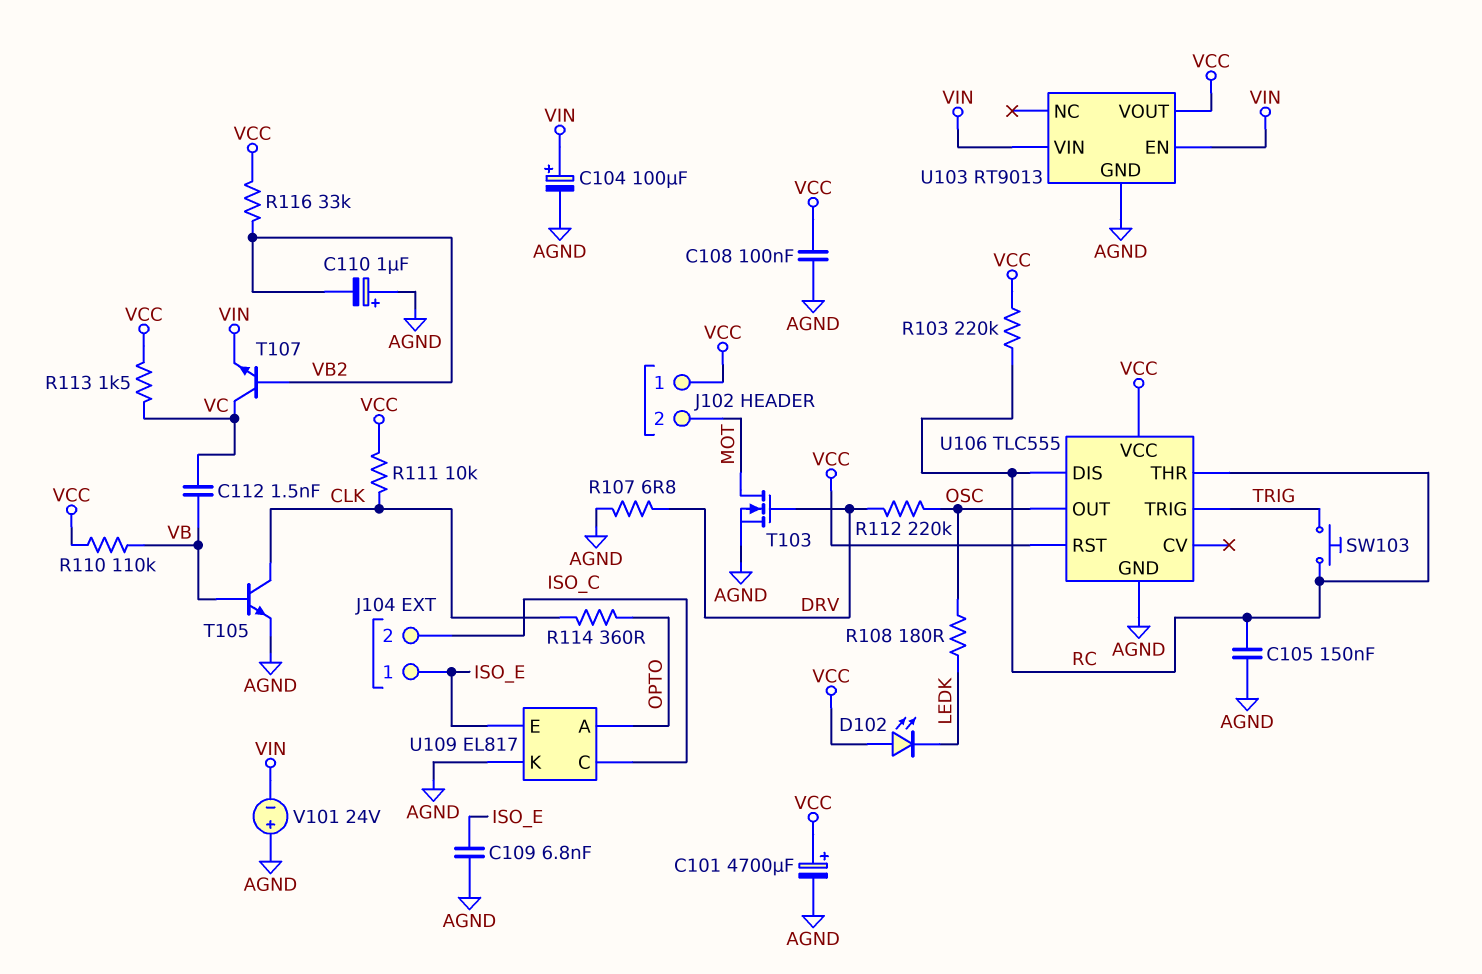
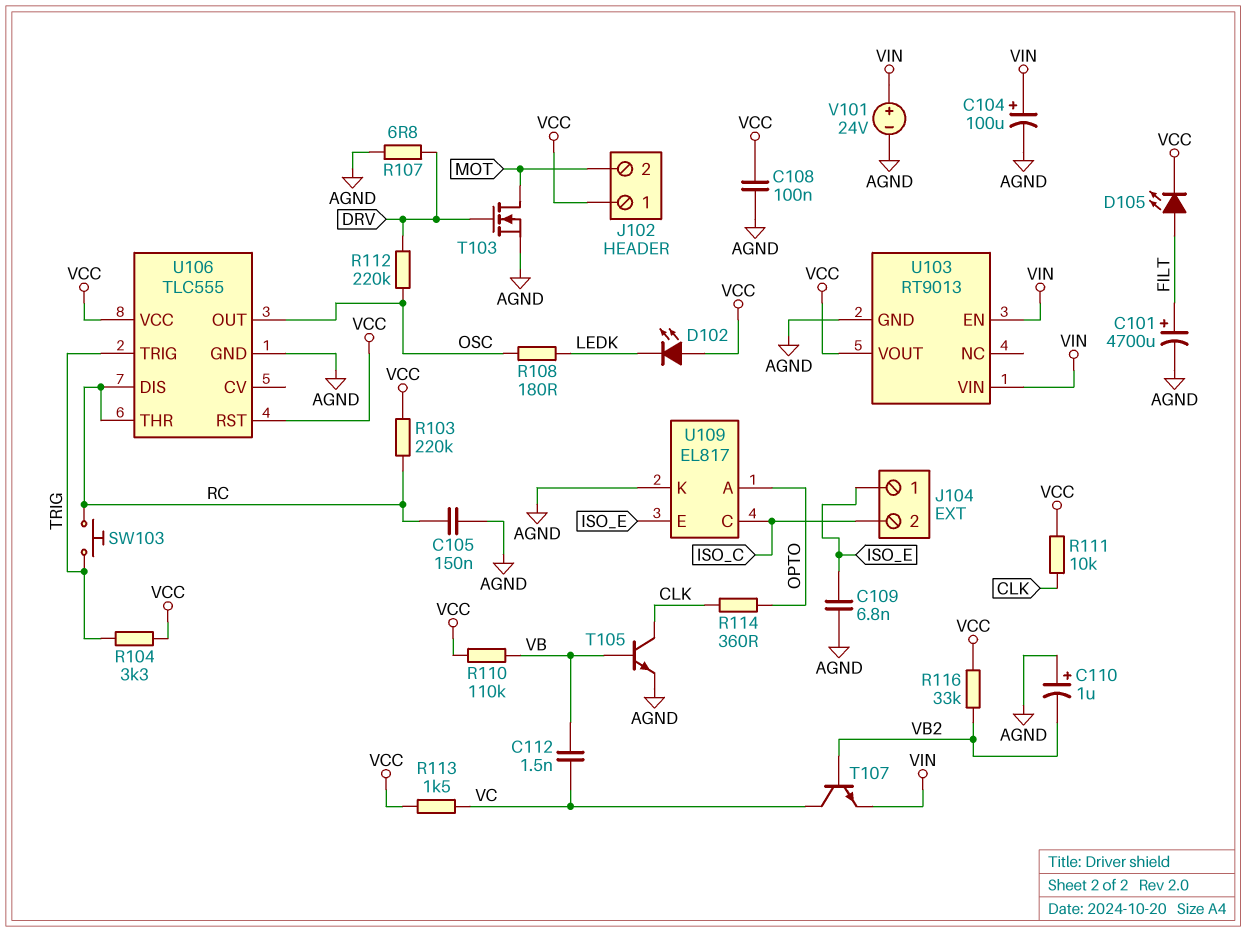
C101: 4700uF (plus VCC, minus AGND) -> 4700uF (plus FILT, minus AGND)
D105: none -> LED (A FILT, K VCC)
R104: none -> 3.3k (TRIG, VCC)
V101: 24V (plus AGND, minus VIN) -> 24V (plus VIN, minus AGND)

